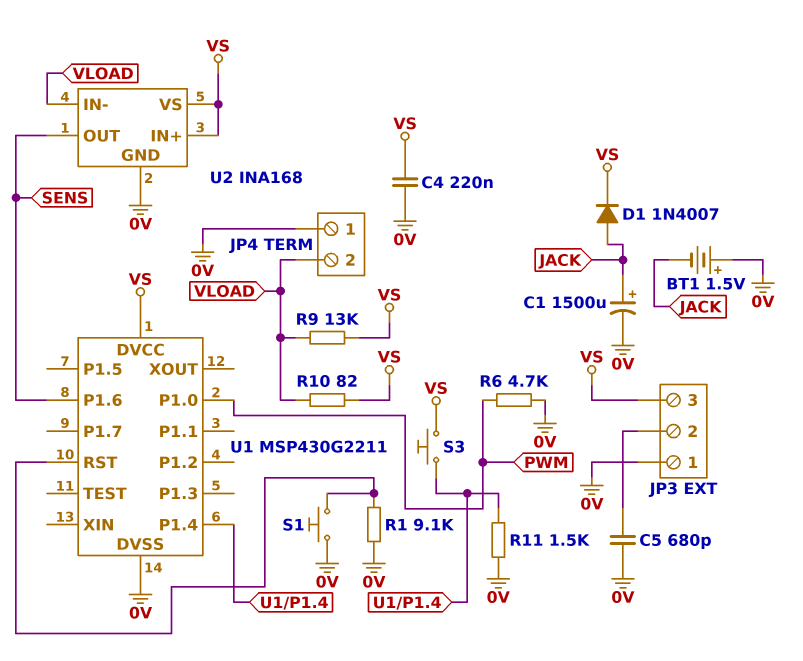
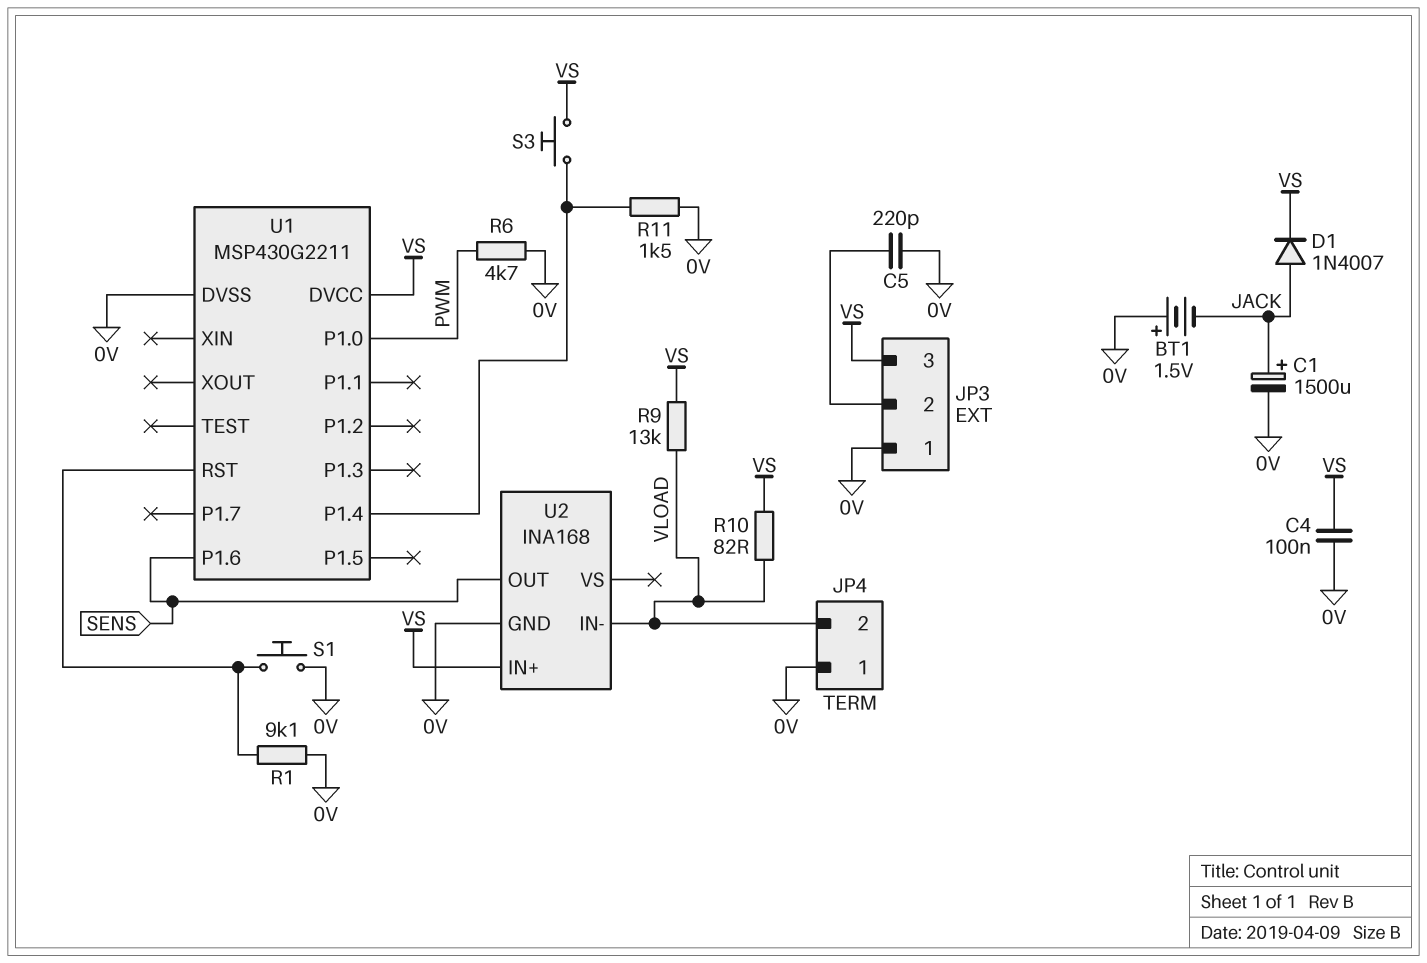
C4: 220nF (0V, VS) -> 100nF (0V, VS)
C5: 680pF (0V, JP3/2) -> 220pF (0V, JP3/2)
U2 pin VS: VS -> none

